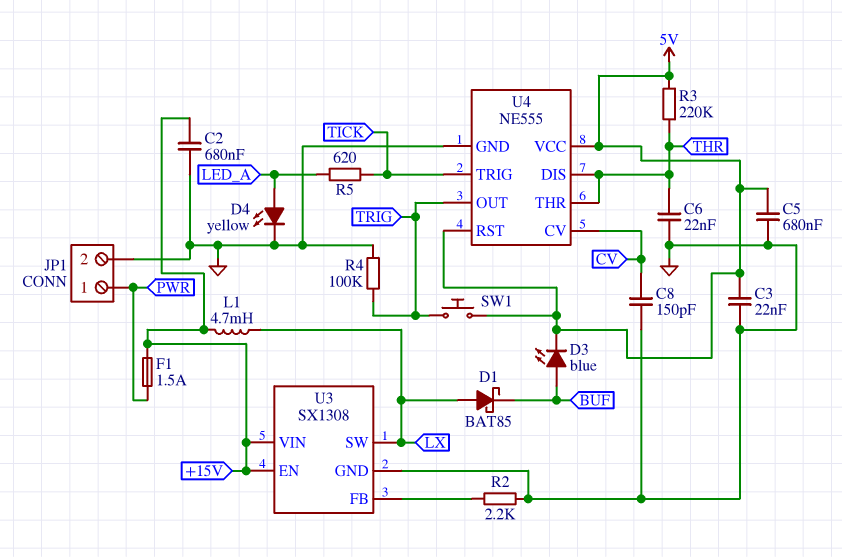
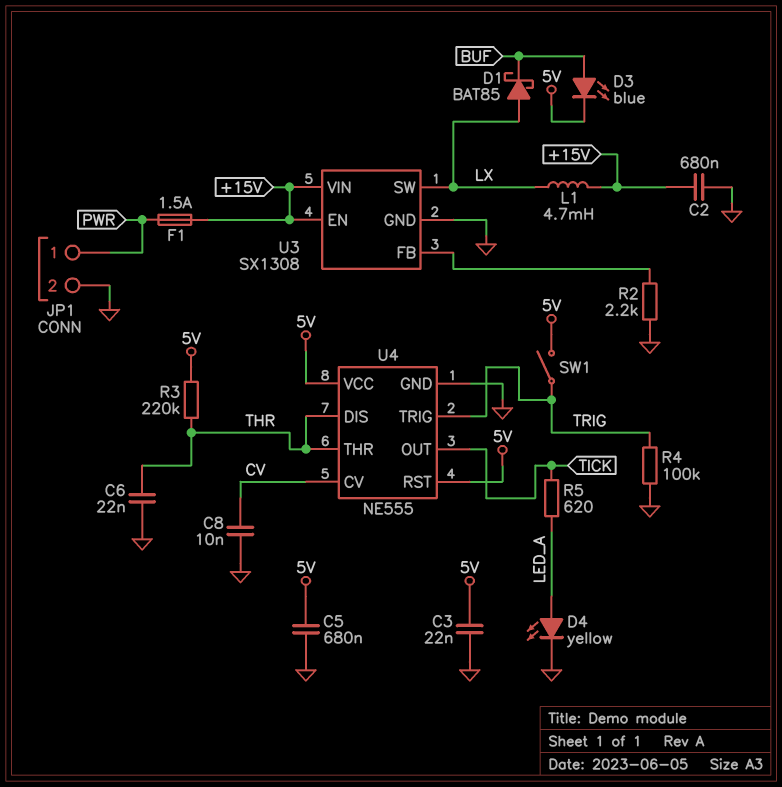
C8: 150pF (CV, GND) -> 10nF (CV, GND)
SW1: button (5V, TRIG) -> switch (5V, TRIG)
U4 pin OUT: TRIG -> TICK
U4 pin TRIG: TICK -> TRIG

